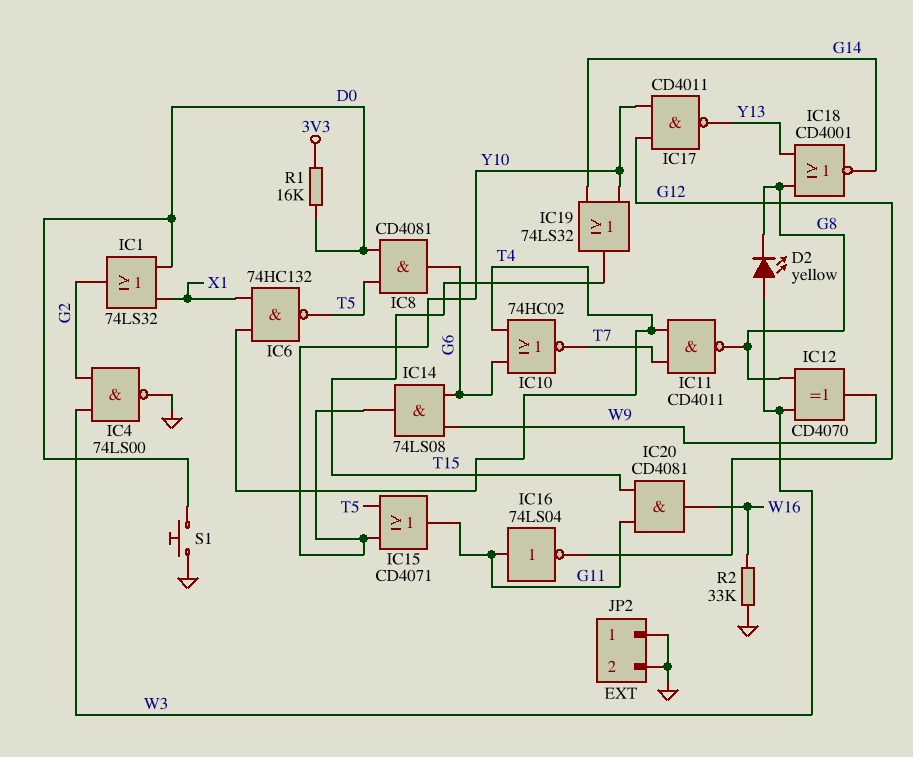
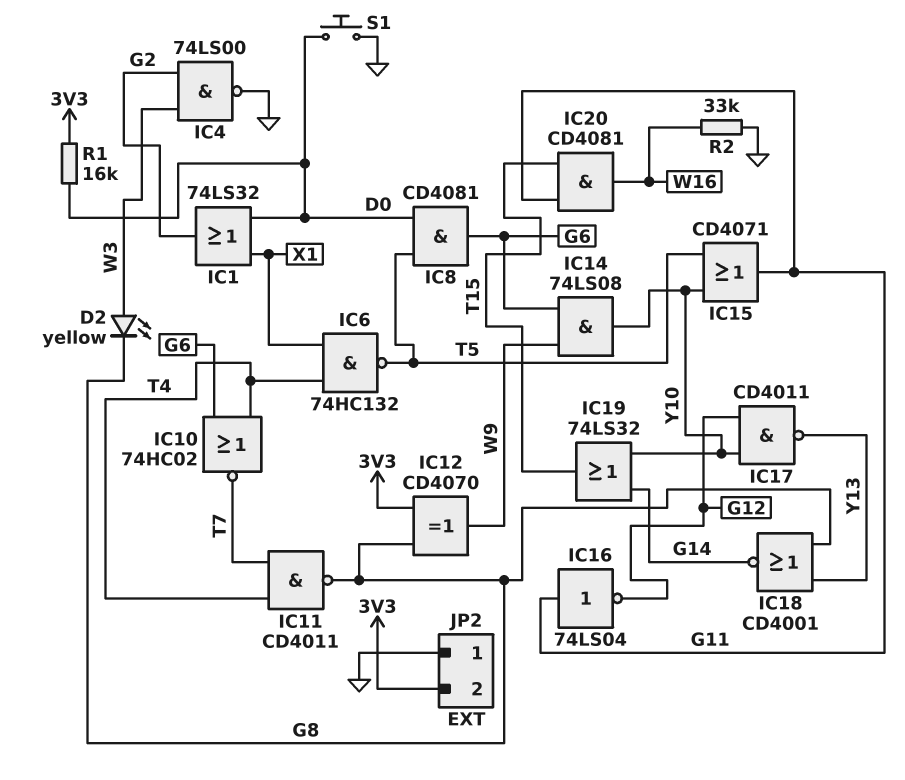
IC12: XOR CD4070 (in G8, in W3, out W9) -> XOR CD4070 (in 3V3, in G8, out W9)
JP2 pin 2: GND -> 3V3

